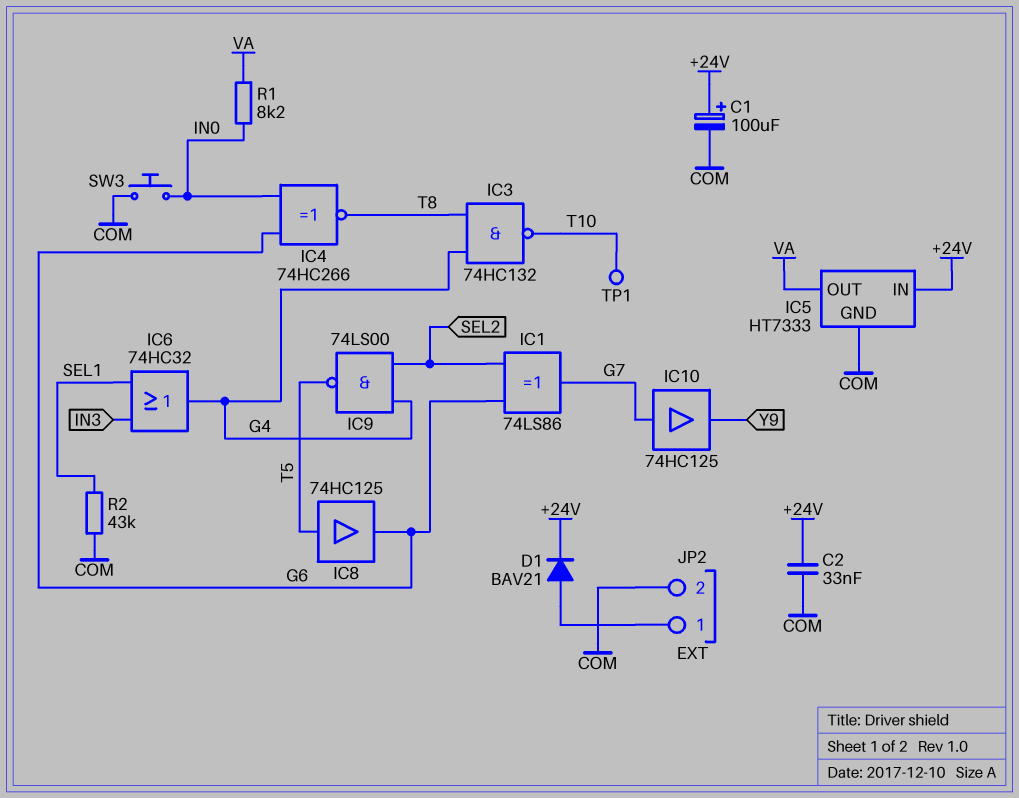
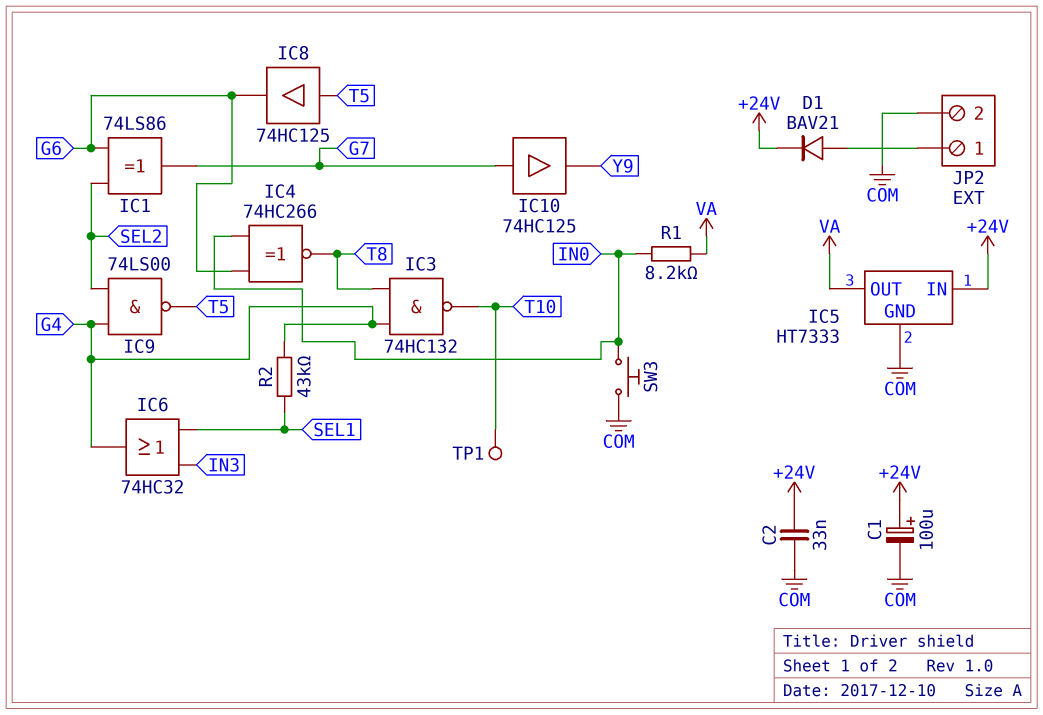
R2: 43k (COM, SEL1) -> 43k (G4, SEL1)

